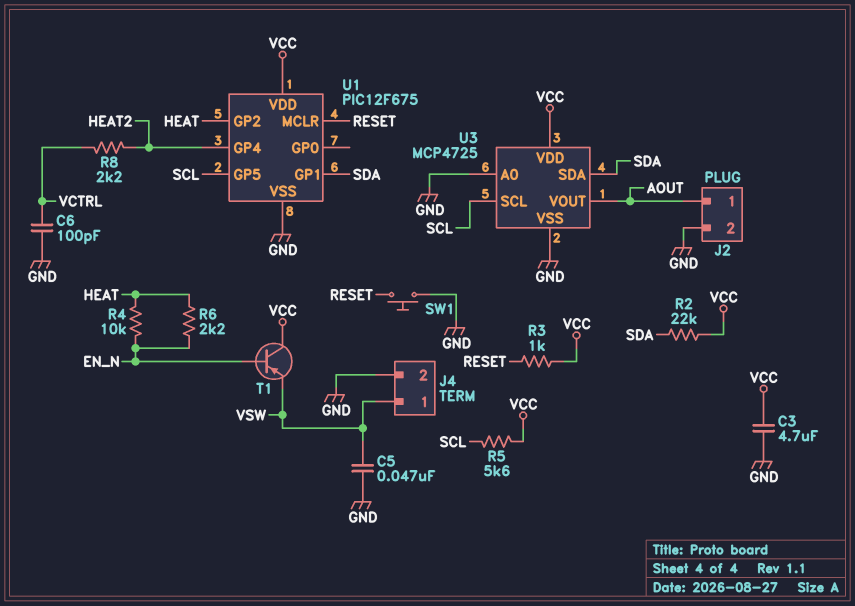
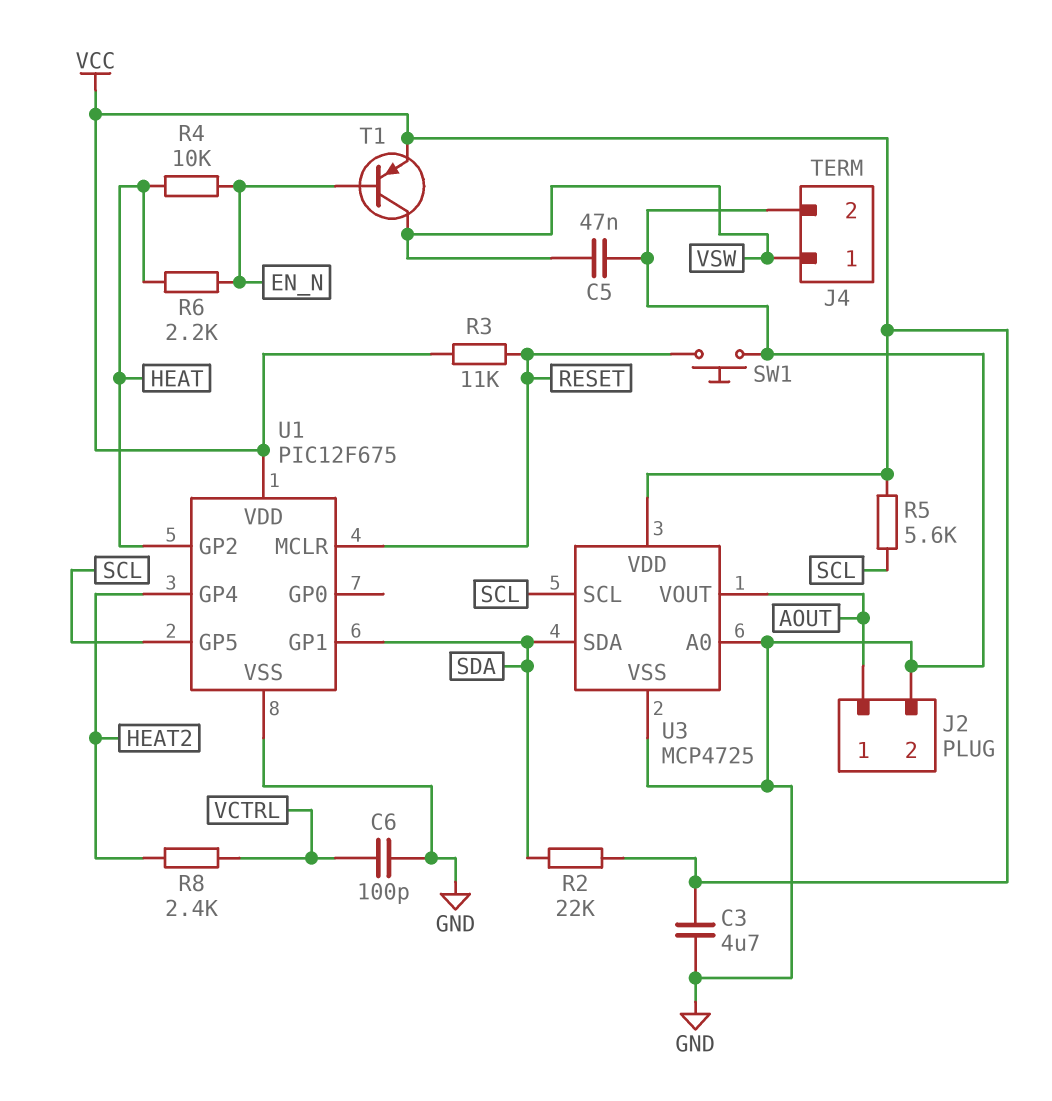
R3: 1k (RESET, VCC) -> 11k (RESET, VCC)
R8: 2.2k (HEAT2, VCTRL) -> 2.4k (HEAT2, VCTRL)
T1: PNP (B EN_N, C VCC, E VSW) -> PNP (B EN_N, C VSW, E VCC)

